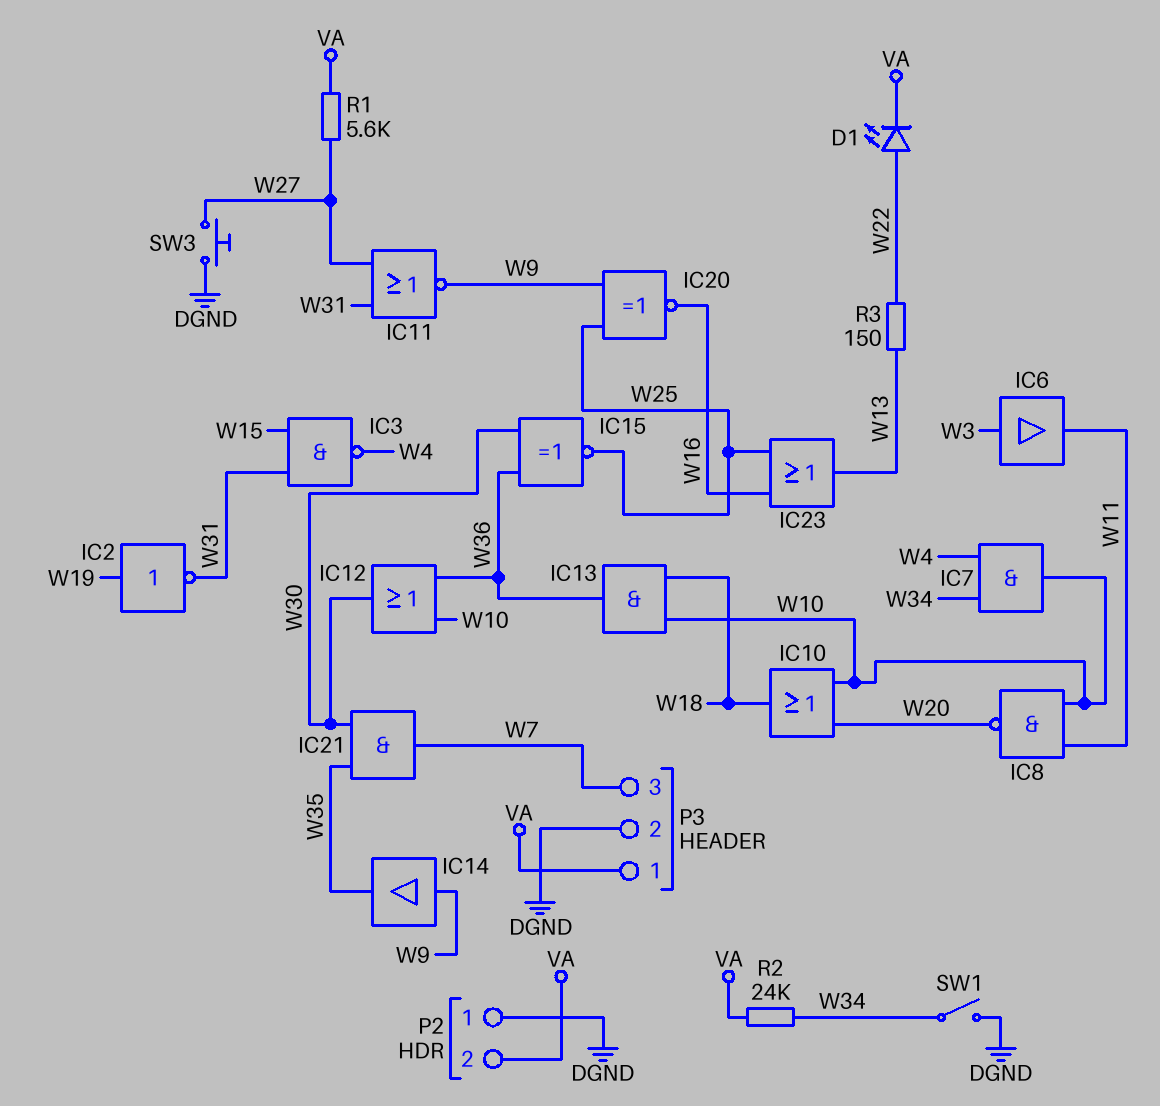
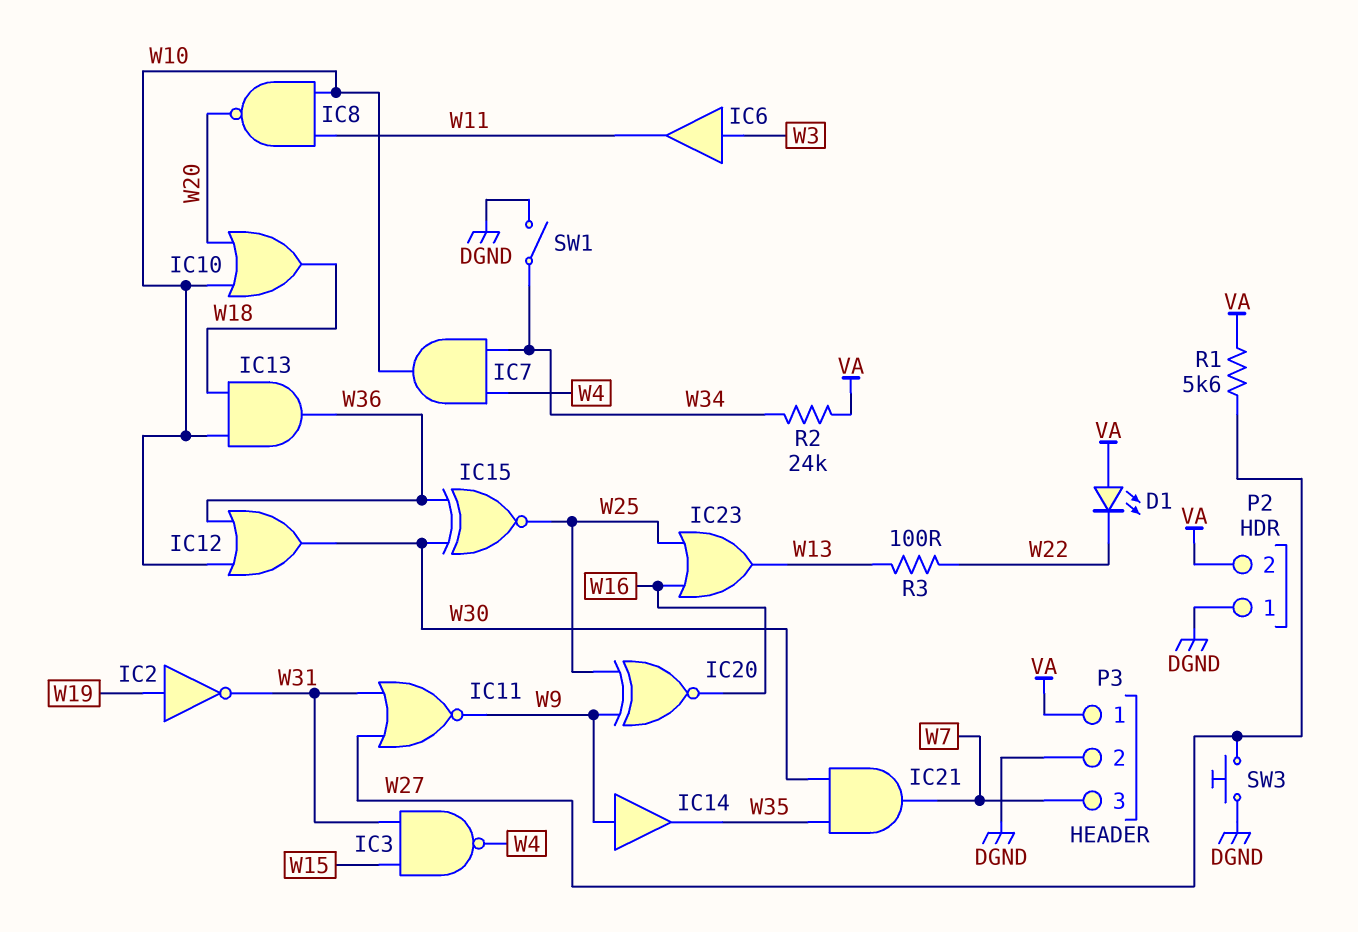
D1: LED (A W22, K VA) -> LED (A VA, K W22)
R3: 150 (W13, W22) -> 100 (W13, W22)

